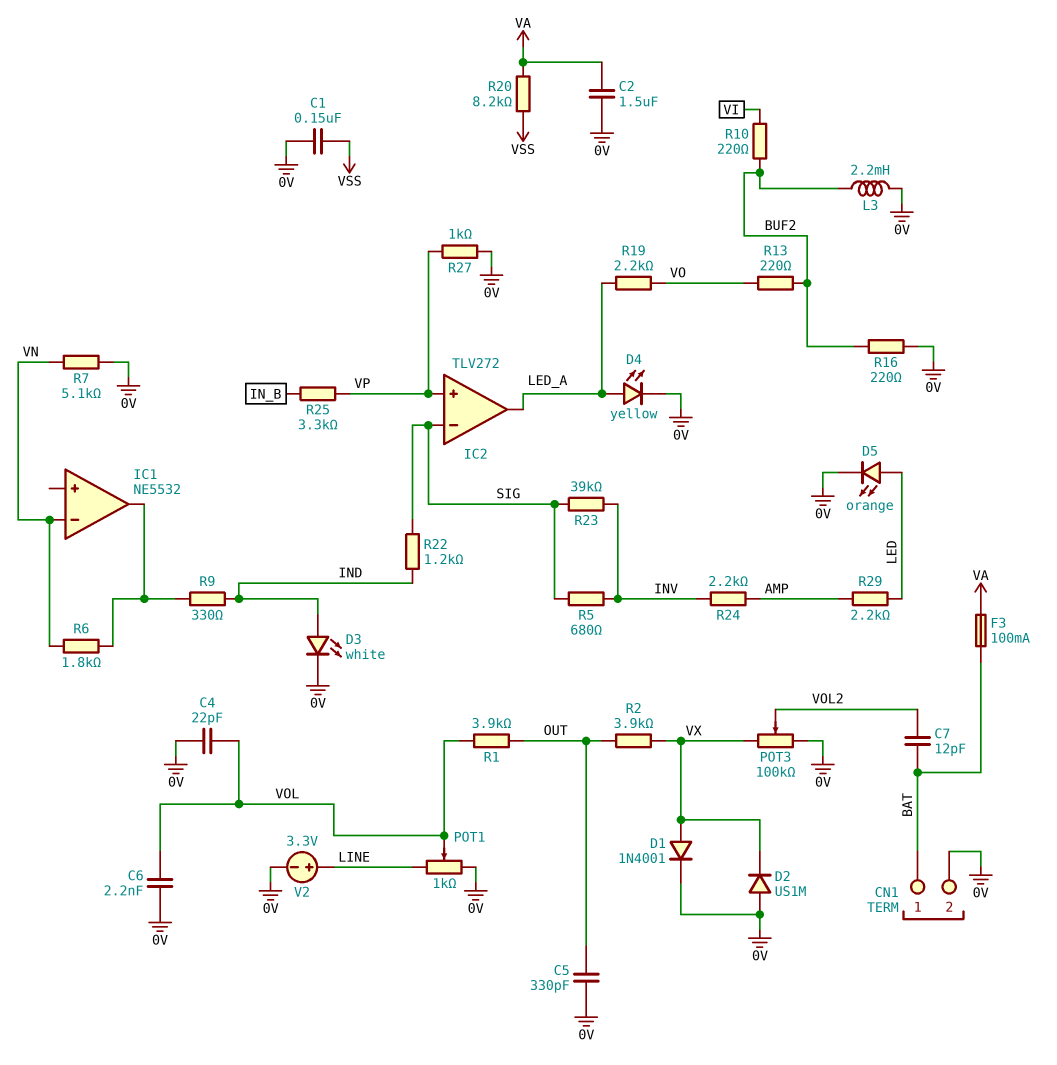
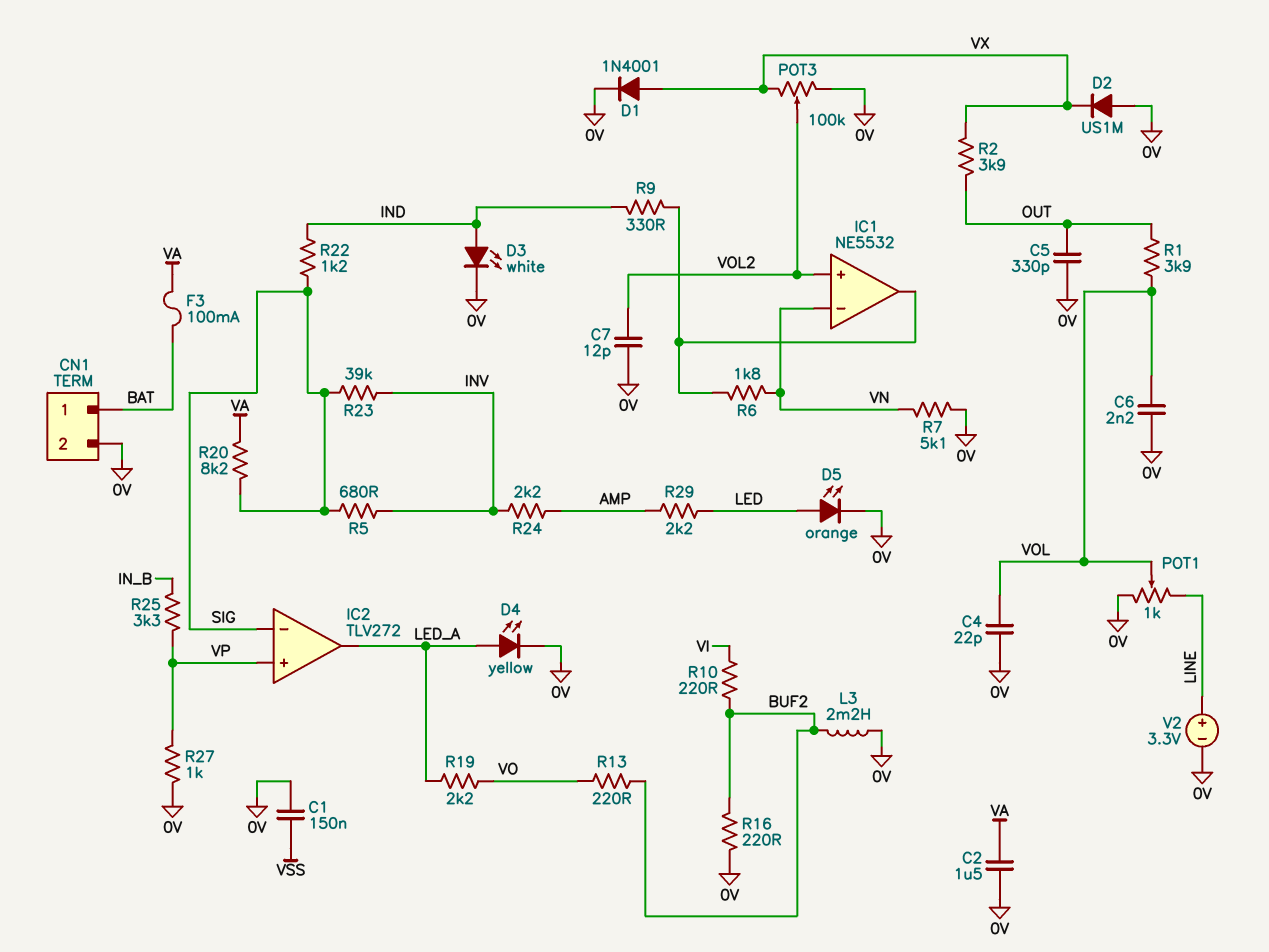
C7: 12pF (BAT, VOL2) -> 12pF (0V, VOL2)
IC1 pin in+: none -> VOL2
R20: 8.2k (VA, VSS) -> 8.2k (SIG, VA)

